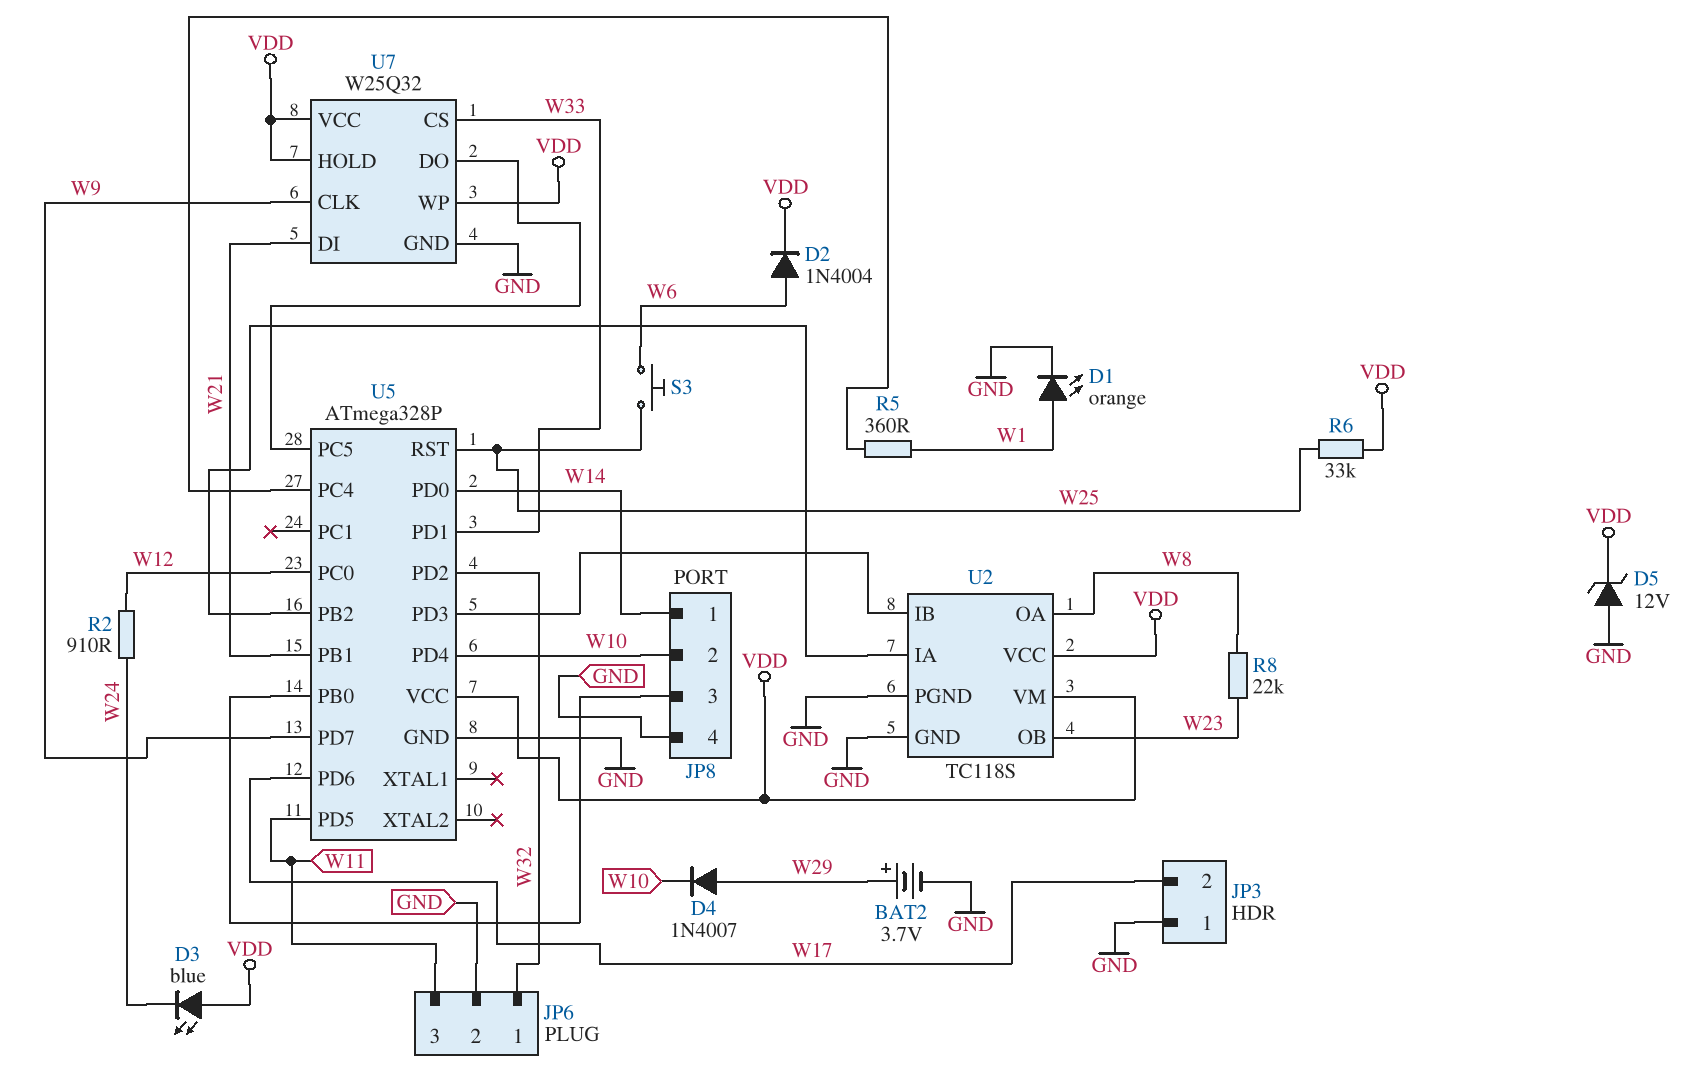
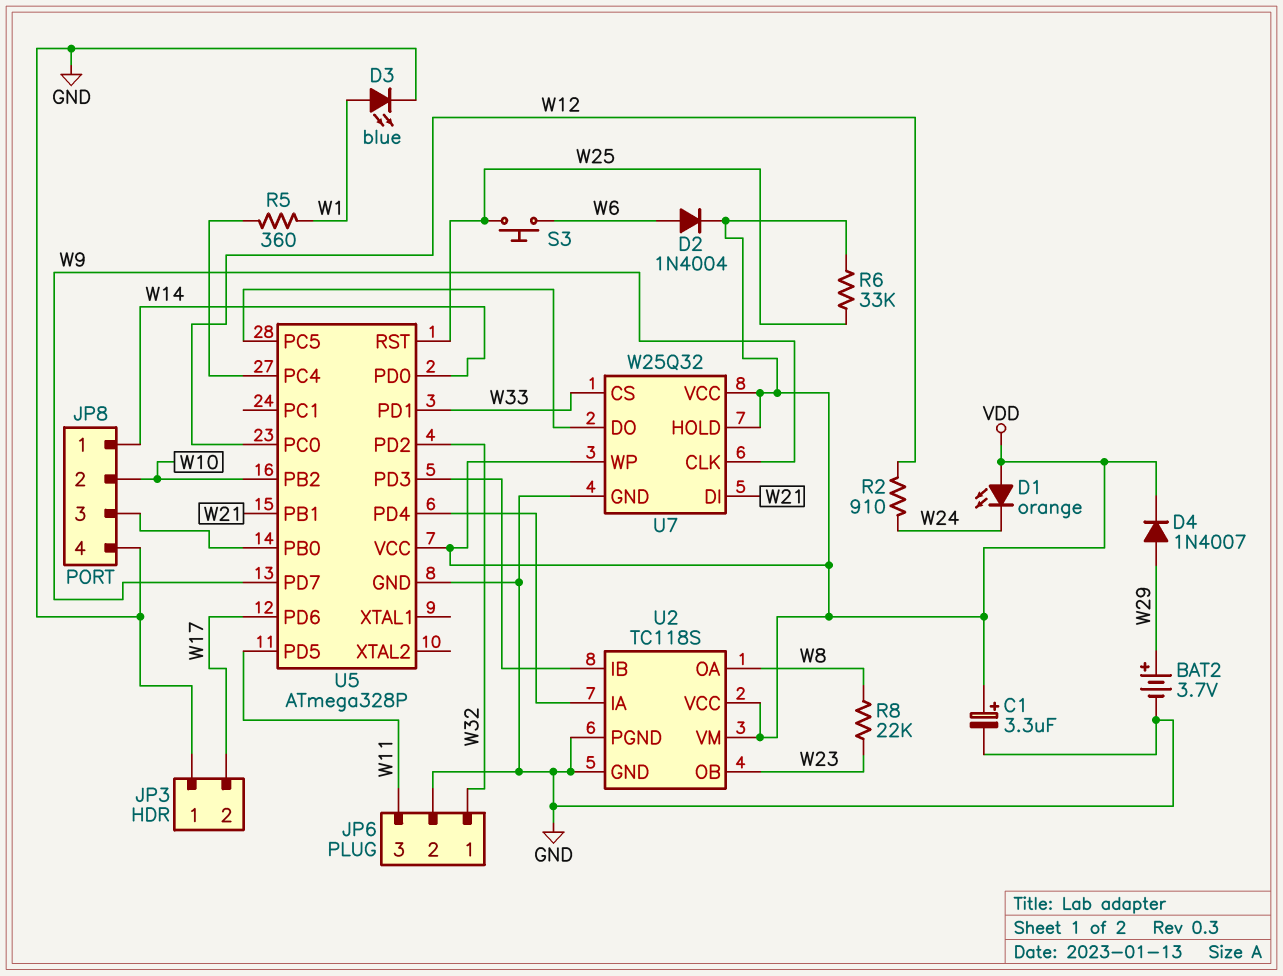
C1: none -> 3.3uF (plus VDD, minus GND)
D1: LED orange (A W1, K GND) -> LED orange (A VDD, K W24)
D3: LED blue (A VDD, K W24) -> LED blue (A W1, K GND)
D4: diode 1N4007 (A W29, K W10) -> diode 1N4007 (A W29, K VDD)
D5: zener 12V (A GND, K VDD) -> none
U5 pin PB2: U2/IA -> W10
U5 pin PD4: W10 -> U2/IA

